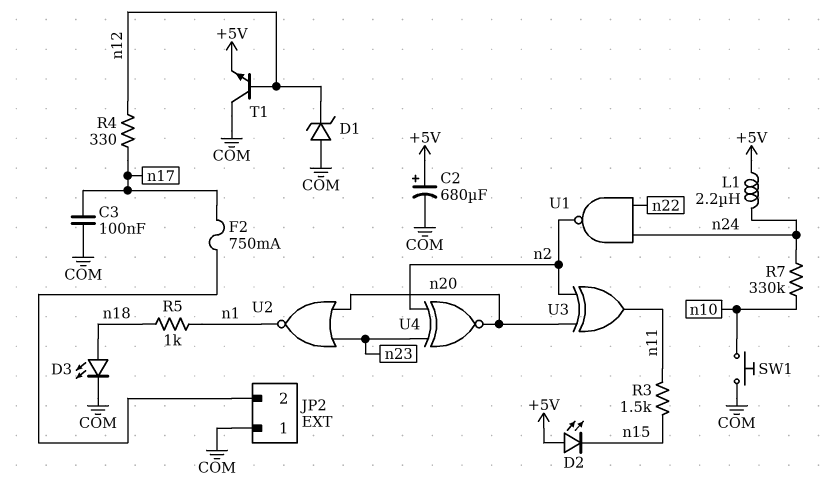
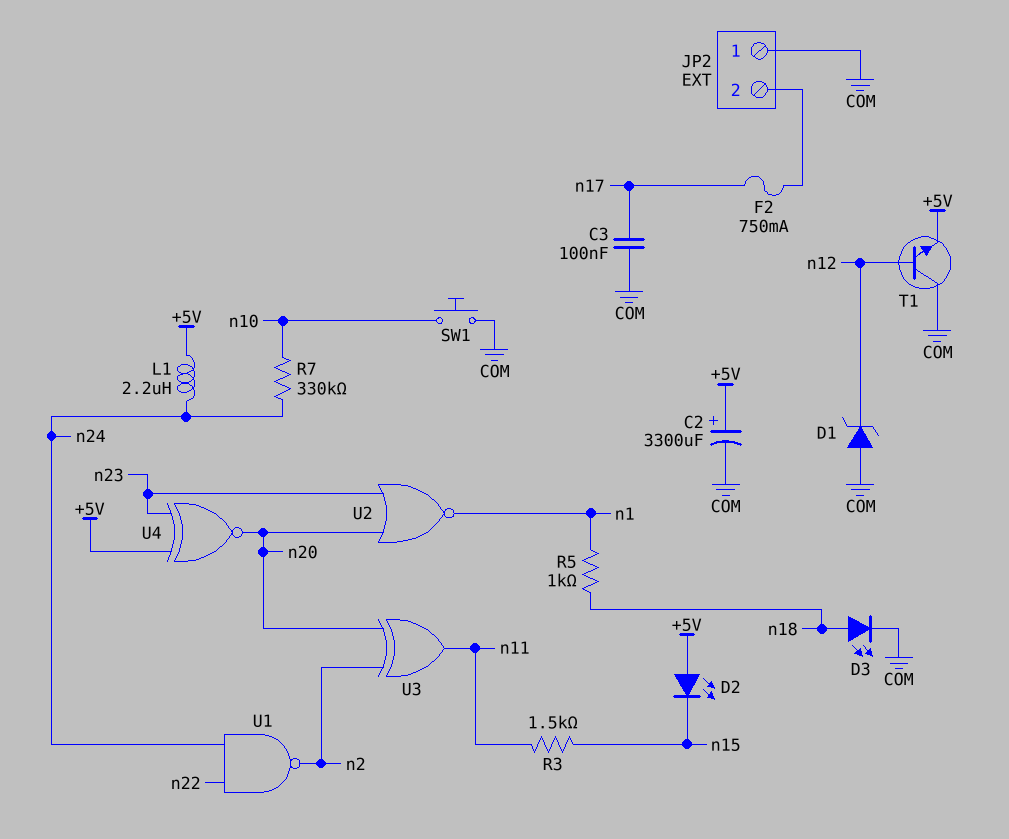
C2: 680uF (plus +5V, minus COM) -> 3300uF (plus +5V, minus COM)
R4: 330 (n12, n17) -> none
U4: XNOR (in n2, in n23, out n20) -> XNOR (in +5V, in n23, out n20)

